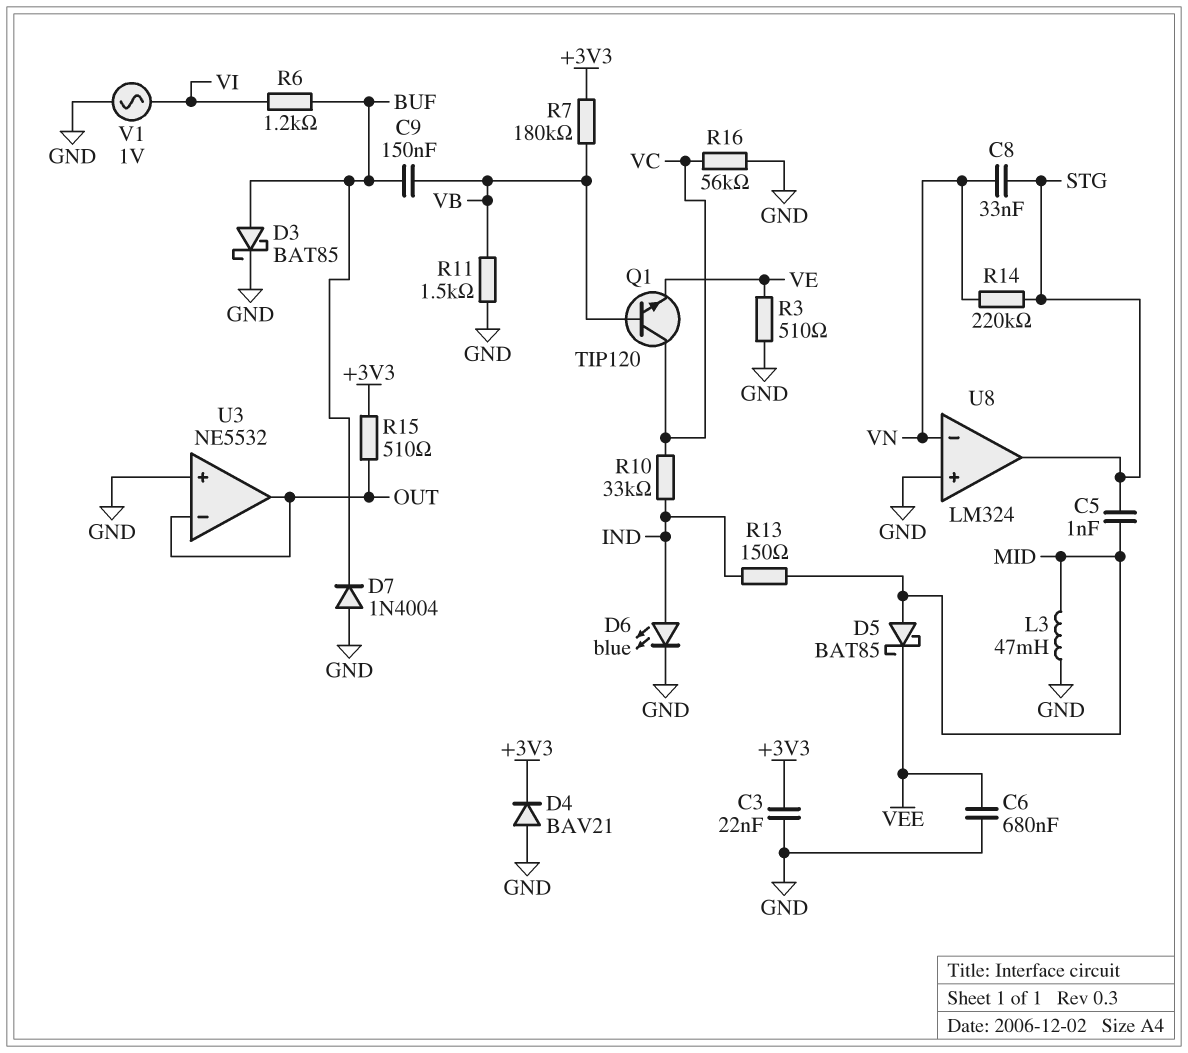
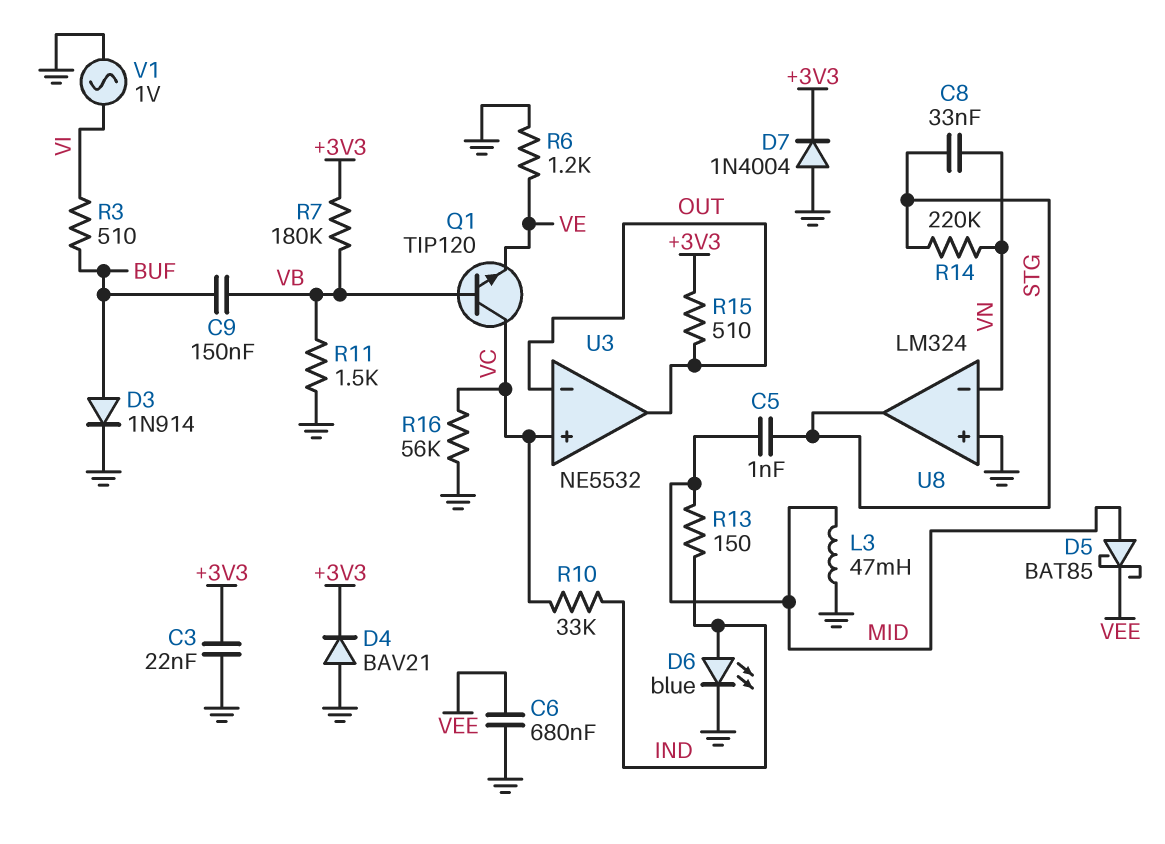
D3: schottky BAT85 (A BUF, K GND) -> diode 1N914 (A BUF, K GND)
D7: diode 1N4004 (A GND, K BUF) -> diode 1N4004 (A GND, K +3V3)
R3: 510 (GND, VE) -> 510 (BUF, VI)
R6: 1.2k (BUF, VI) -> 1.2k (GND, VE)
U3 pin in+: GND -> VC

